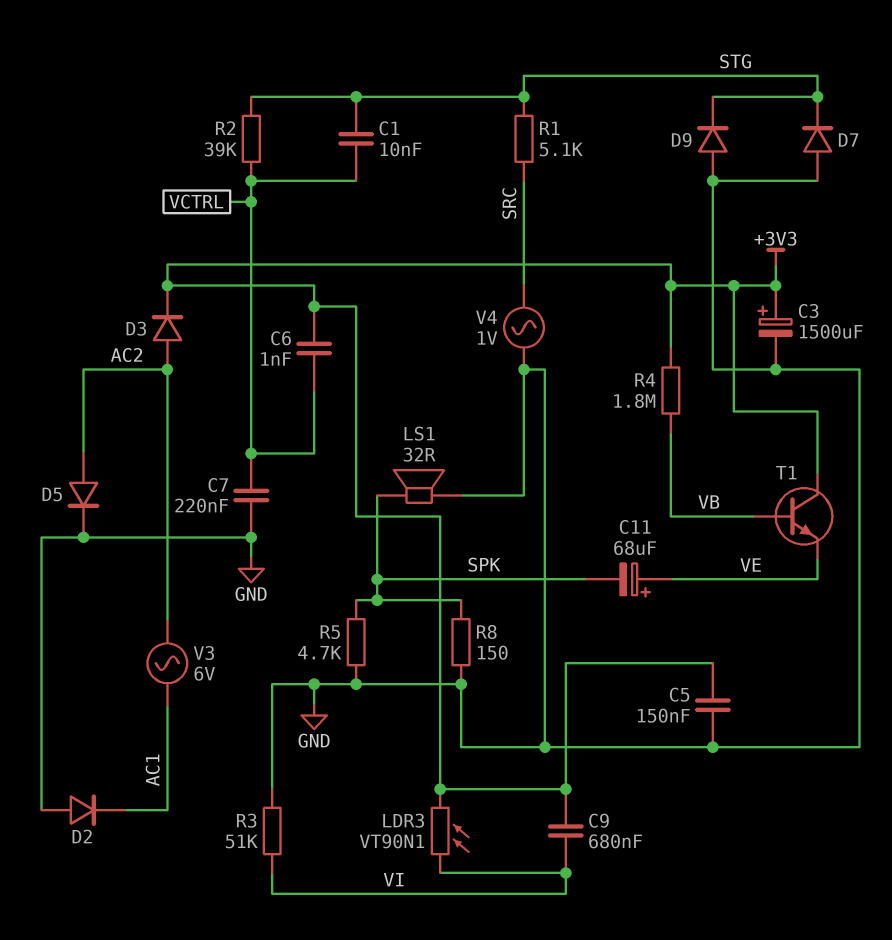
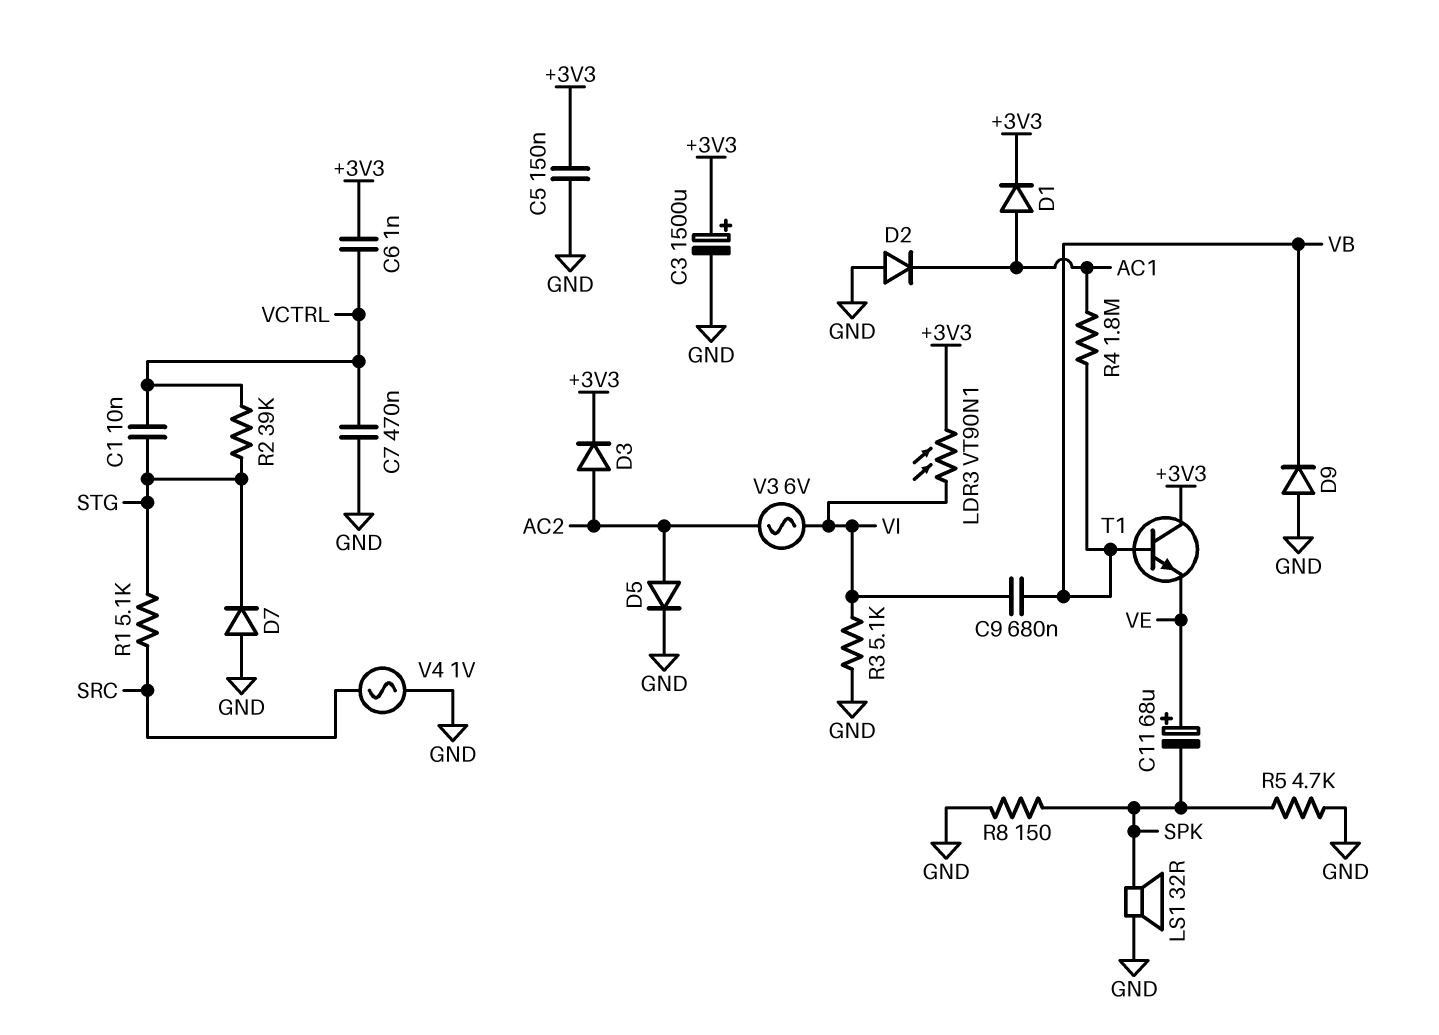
C7: 220nF (GND, VCTRL) -> 470nF (GND, VCTRL)
C9: 680nF (+3V3, VI) -> 680nF (VB, VI)
D1: none -> diode (A AC1, K +3V3)
D9: diode (A GND, K STG) -> diode (A GND, K VB)
R3: 51k (GND, VI) -> 5.1k (GND, VI)
R4: 1.8M (+3V3, VB) -> 1.8M (AC1, VB)
V3: AC 6V (AC1, AC2) -> AC 6V (AC2, VI)

